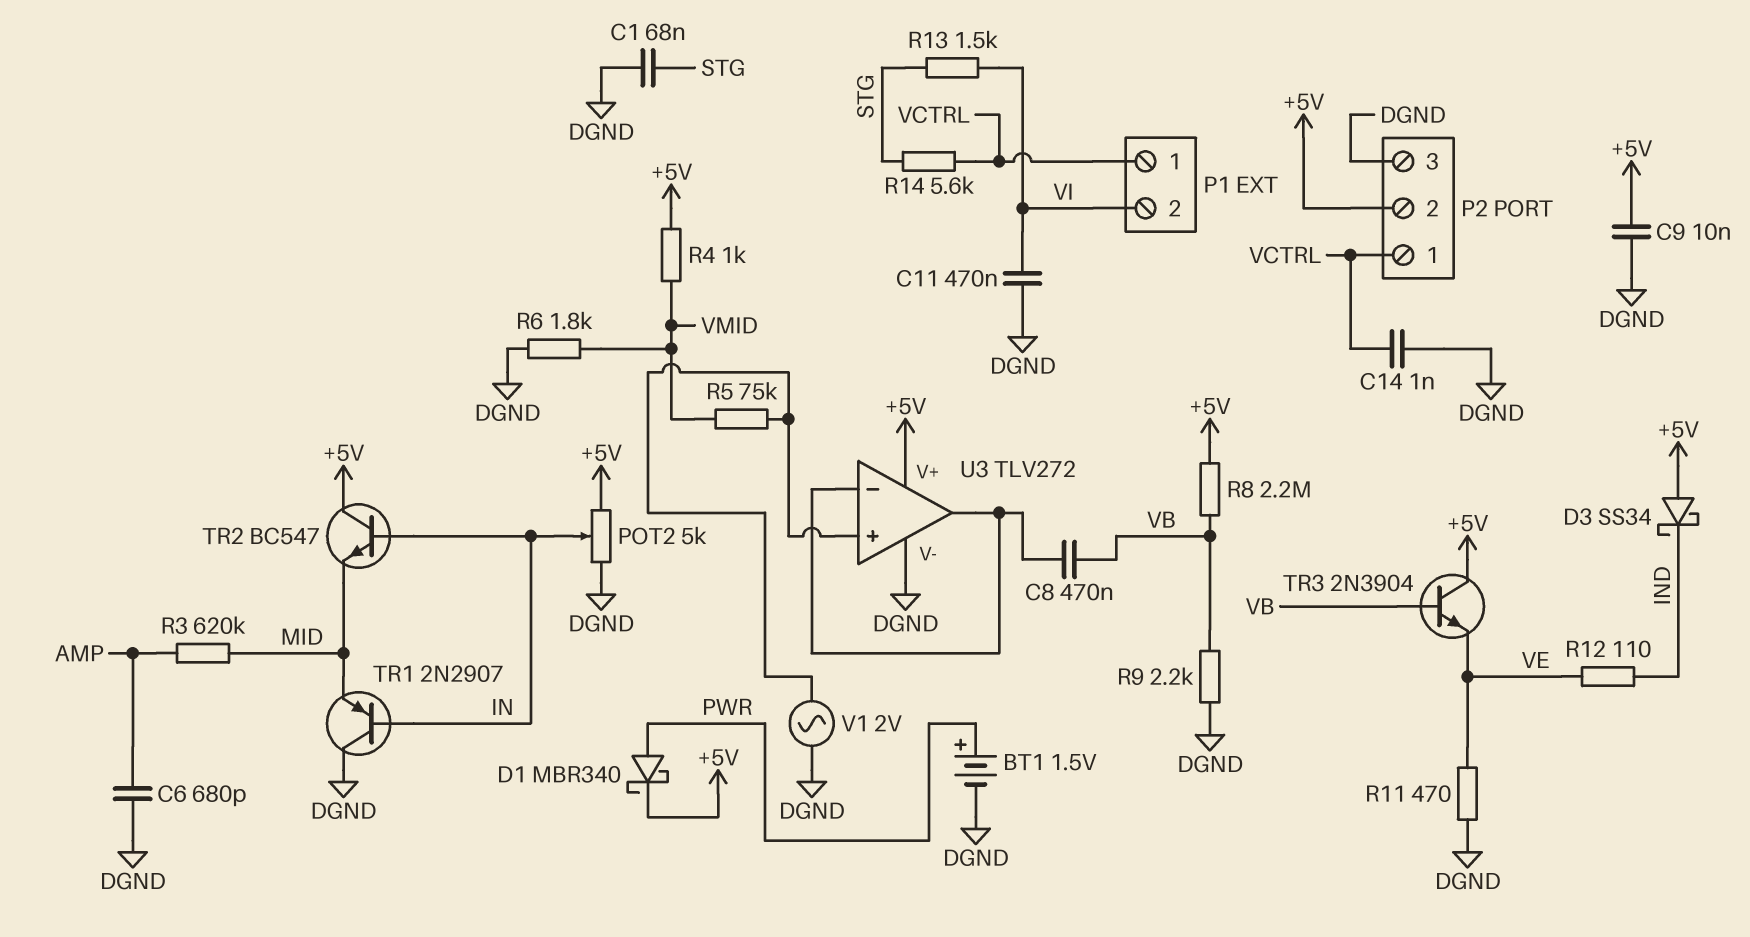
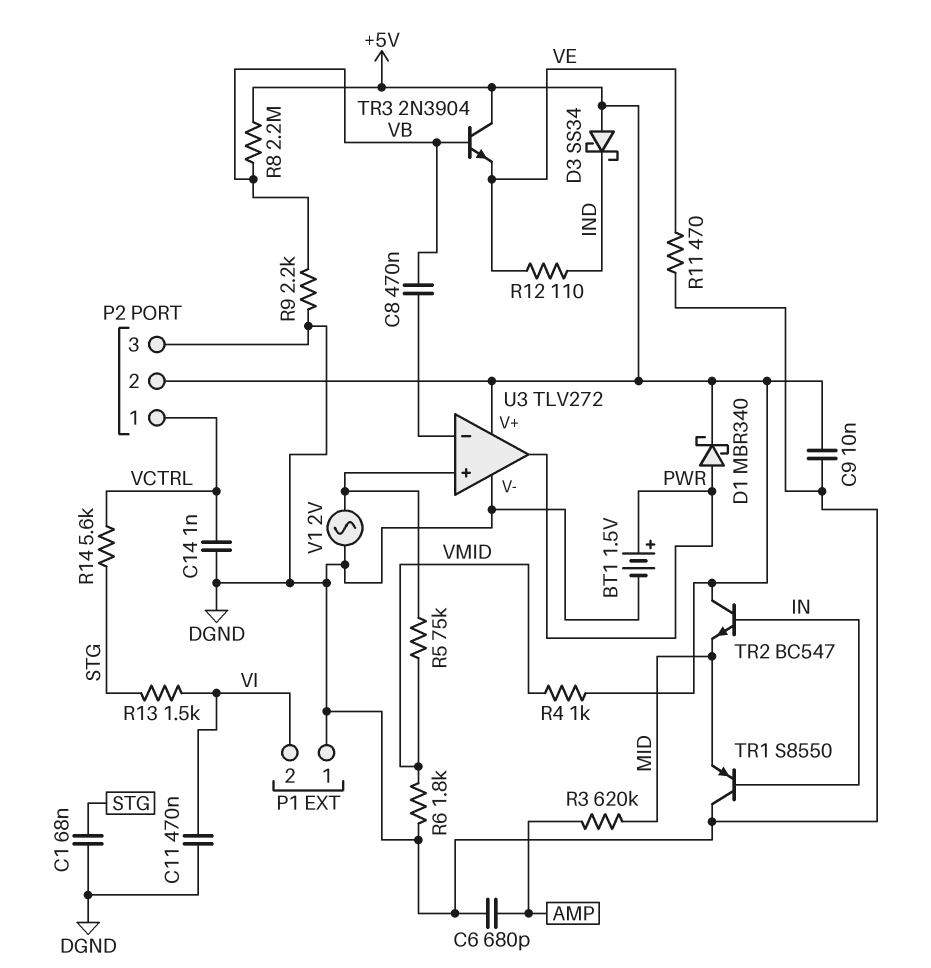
P1 pin 1: VCTRL -> DGND
POT2: 5k (+5V, DGND, wiper IN) -> none
TR1: PNP 2N2907 (B IN, C DGND, E MID) -> PNP S8550 (B IN, C DGND, E MID)
U3 pin out: U3/in- -> PWR

